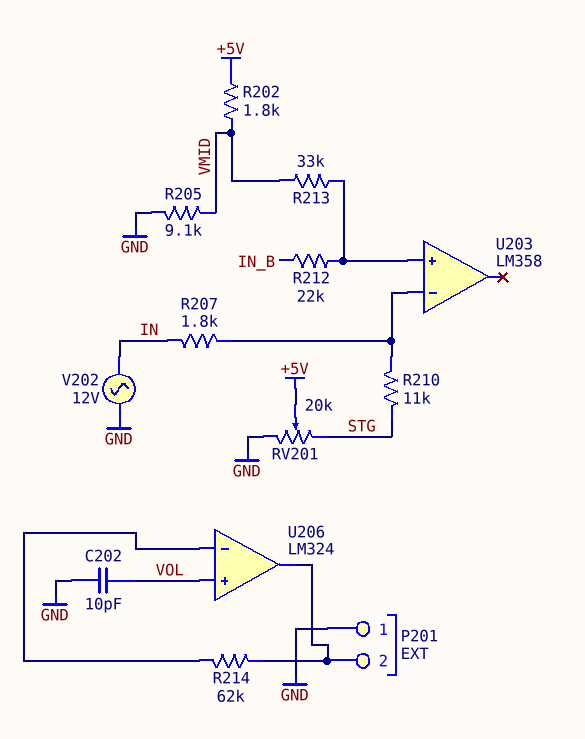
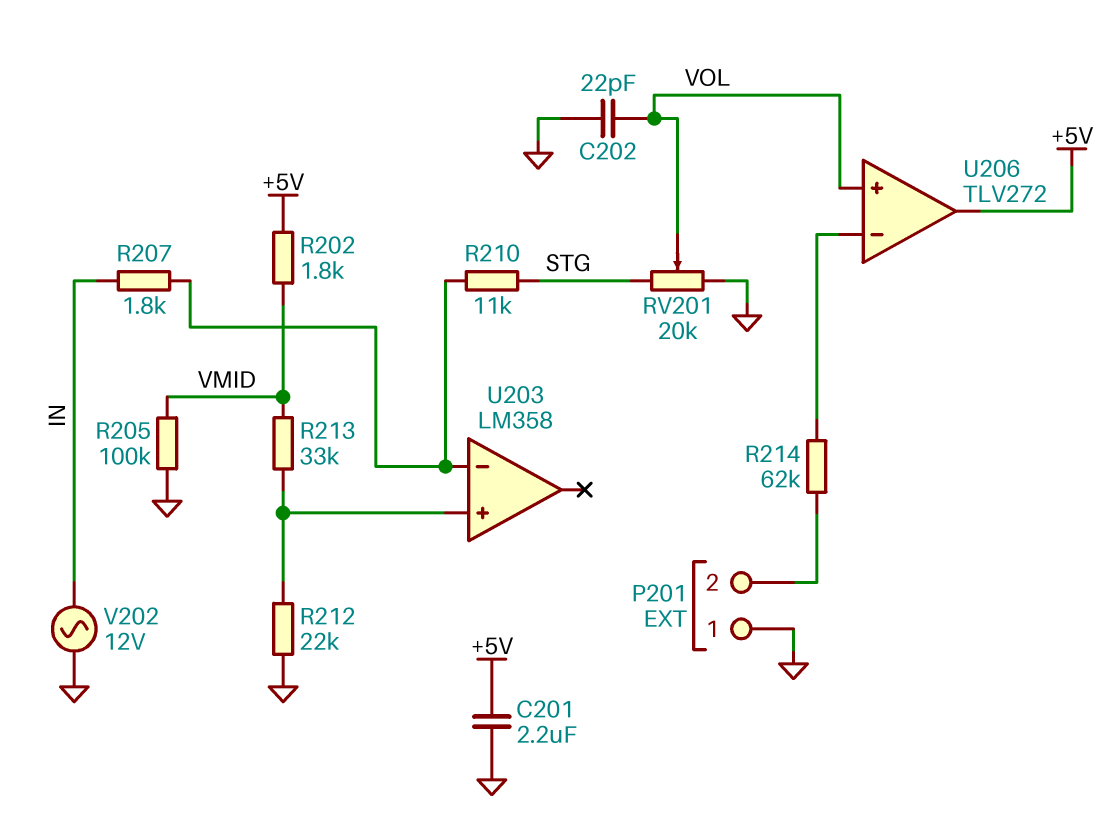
C201: none -> 2.2uF (+5V, GND)
C202: 10pF (GND, VOL) -> 22pF (GND, VOL)
R205: 9.1k (GND, VMID) -> 100k (GND, VMID)
R212: 22k (IN_B, U203/in+) -> 22k (GND, U203/in+)
RV201: 20k (GND, STG, wiper +5V) -> 20k (GND, STG, wiper VOL)
U206: LM324 -> TLV272
U206 pin out: P201/2 -> +5V

